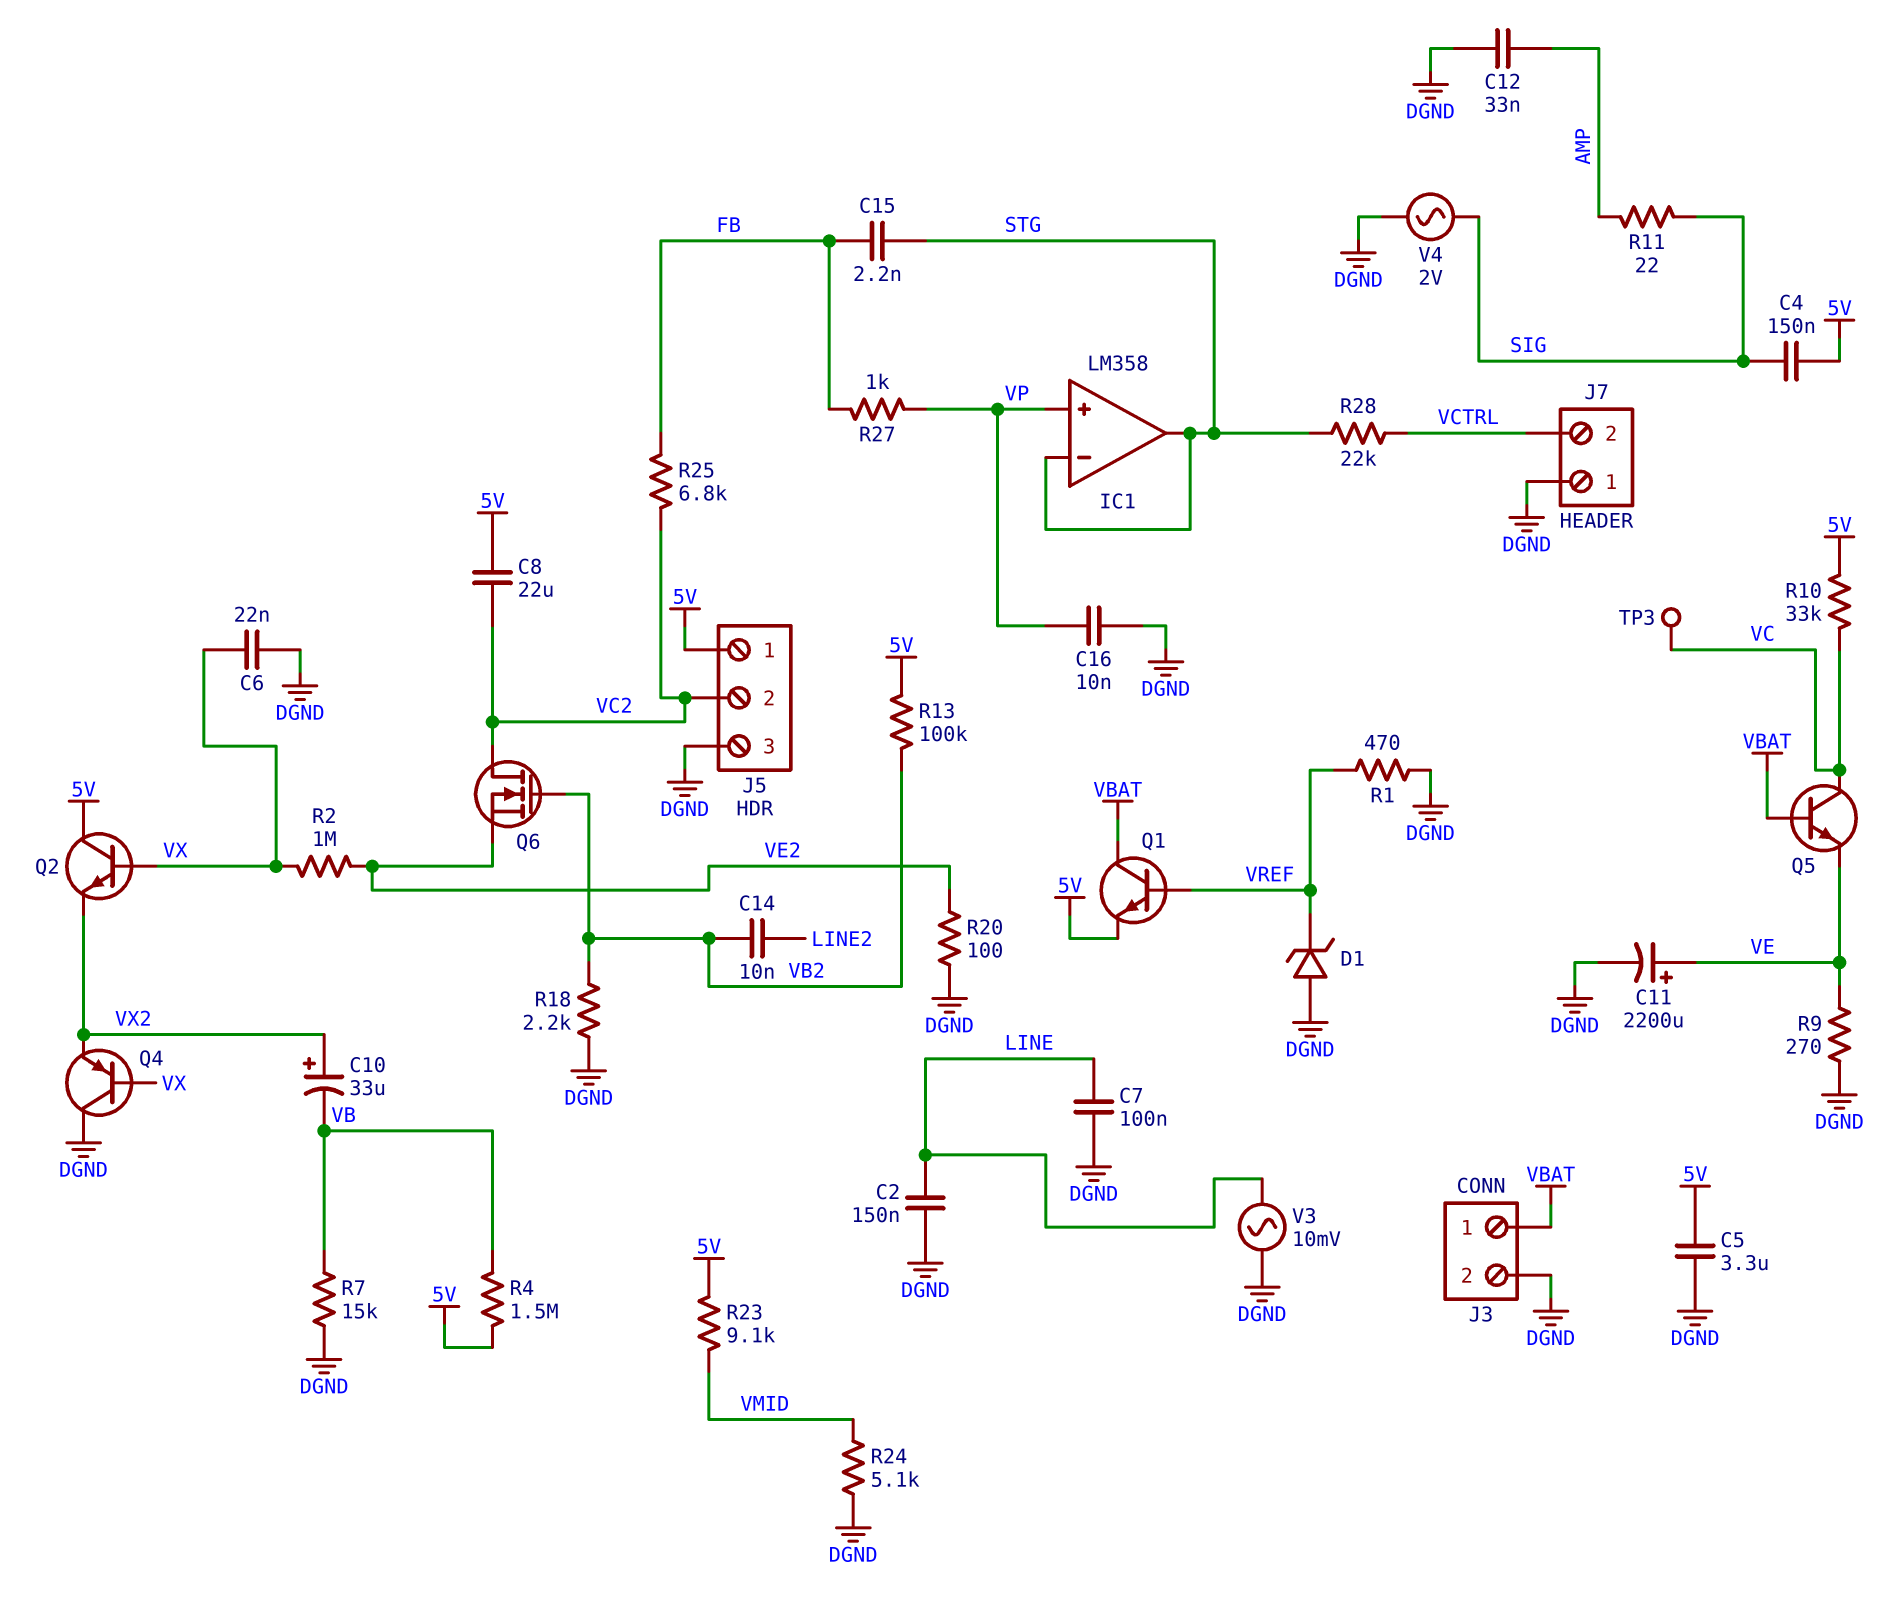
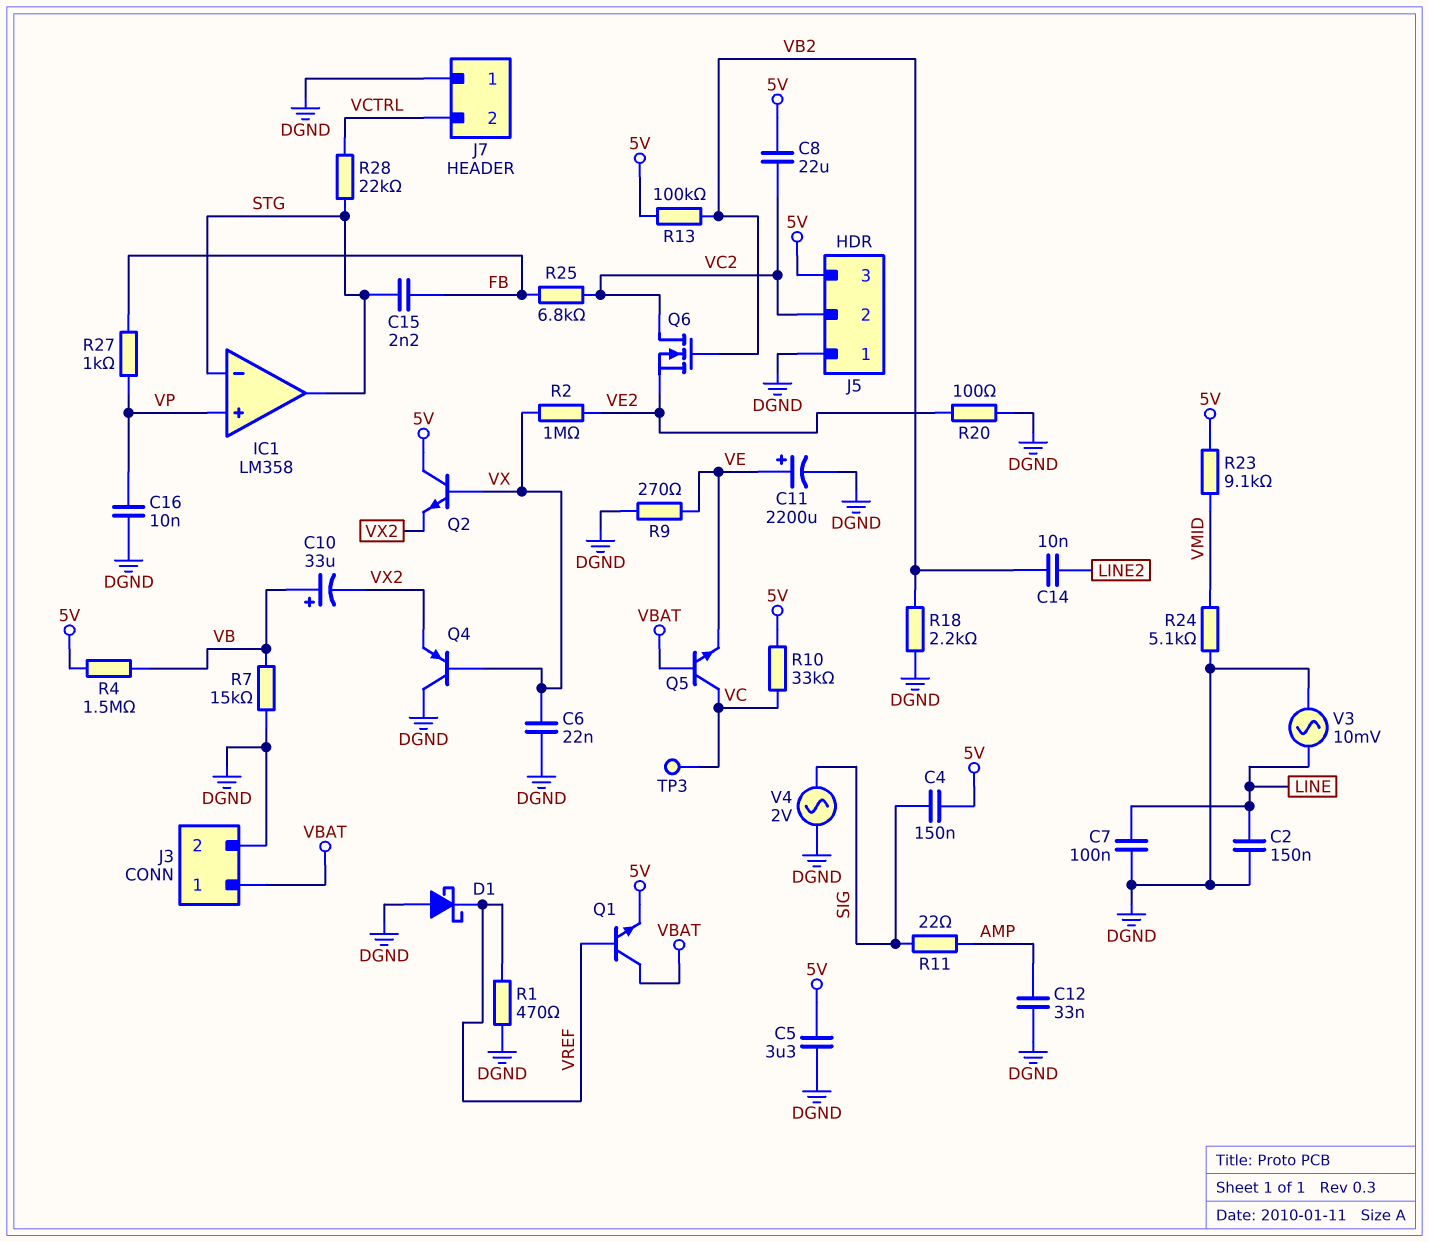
C10: 33uF (plus VX2, minus VB) -> 33uF (plus VB, minus VX2)
D1: zener (A DGND, K VREF) -> schottky (A DGND, K VREF)
J5 pin 1: 5V -> DGND
J5 pin 3: DGND -> 5V

